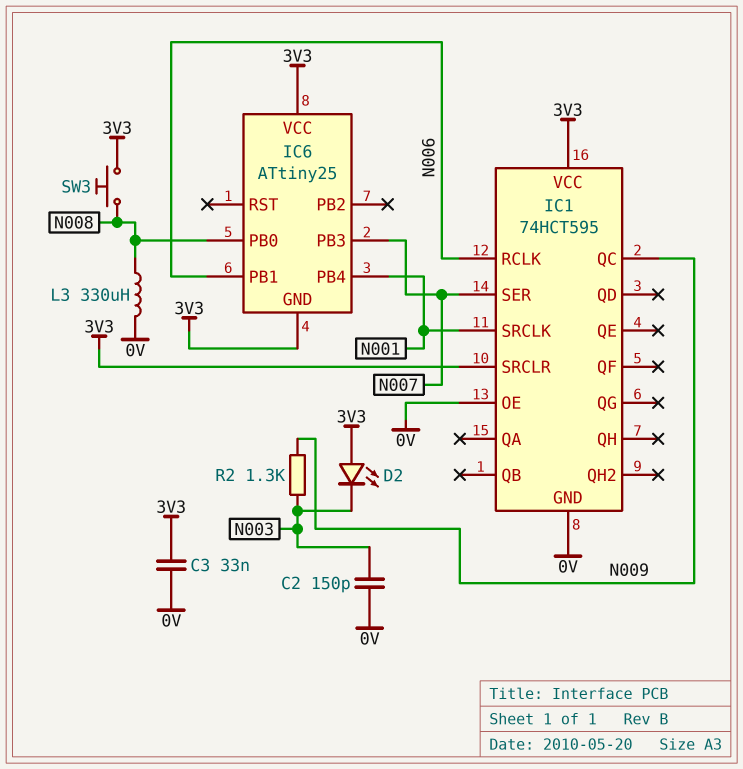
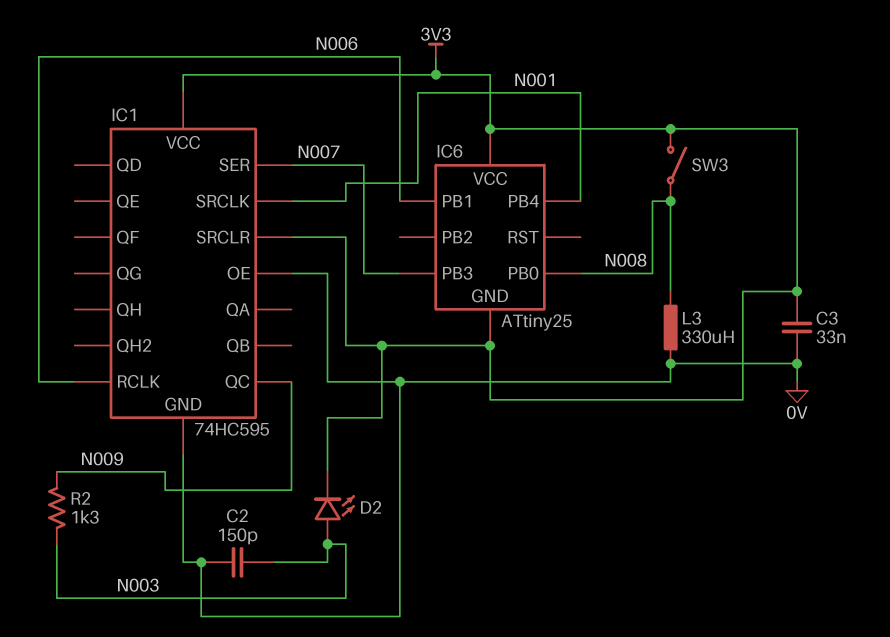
D2: LED (A 3V3, K N003) -> LED (A N003, K 3V3)
IC1: 74HCT595 -> 74HC595
SW3: button (3V3, N008) -> switch (3V3, N008)

